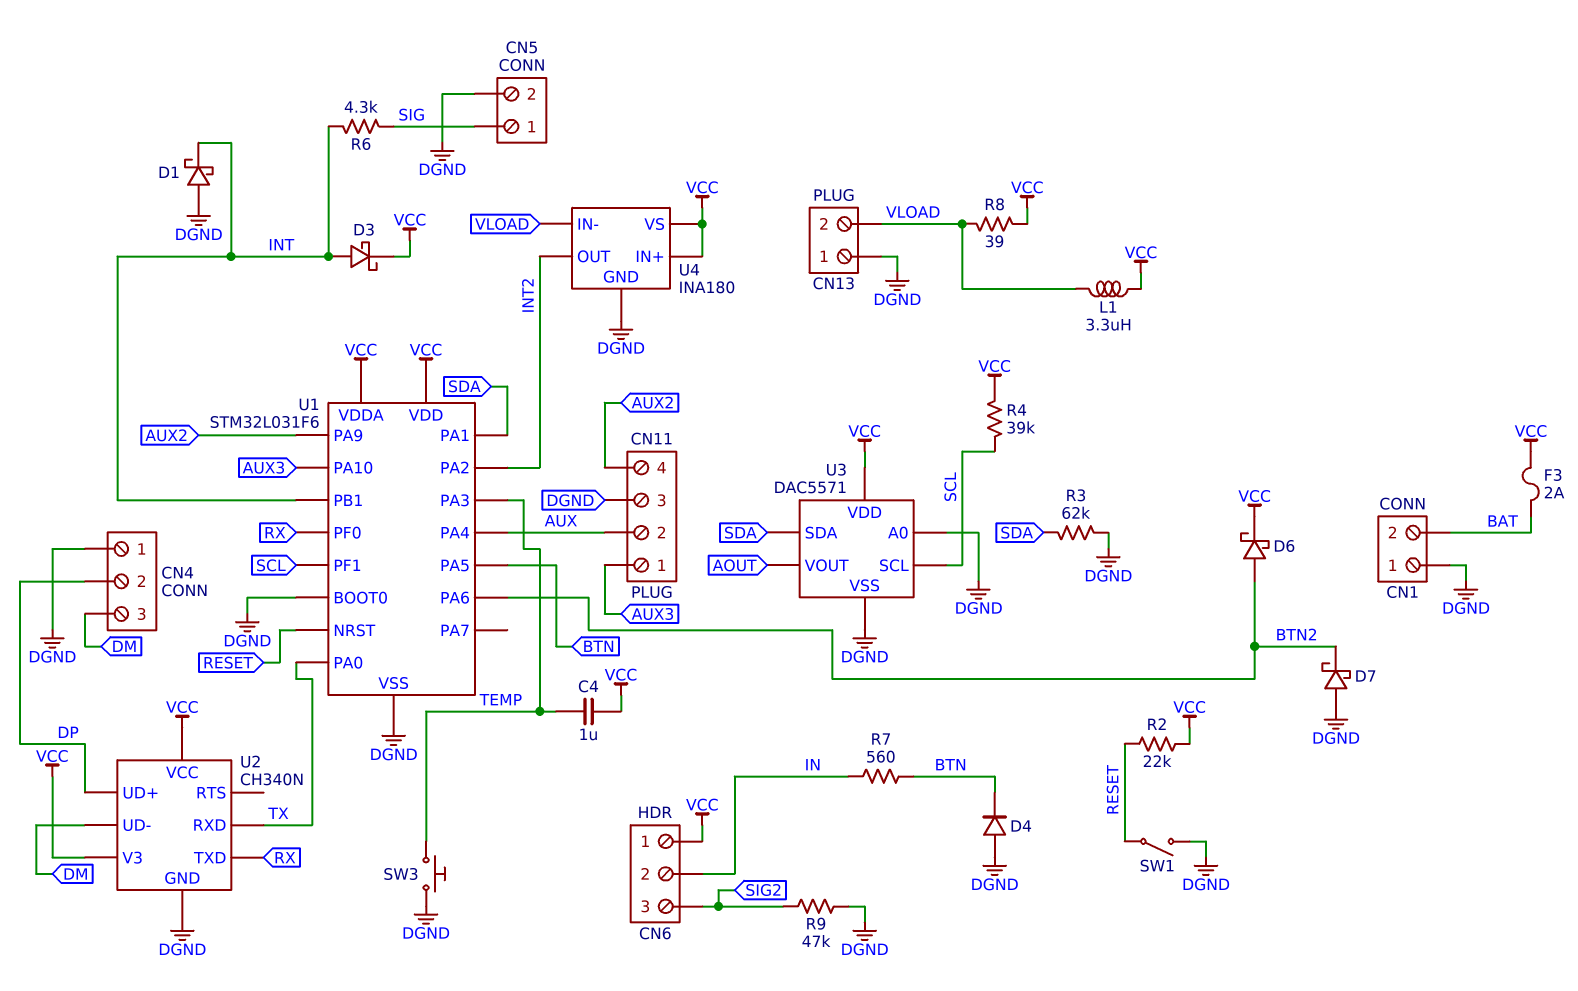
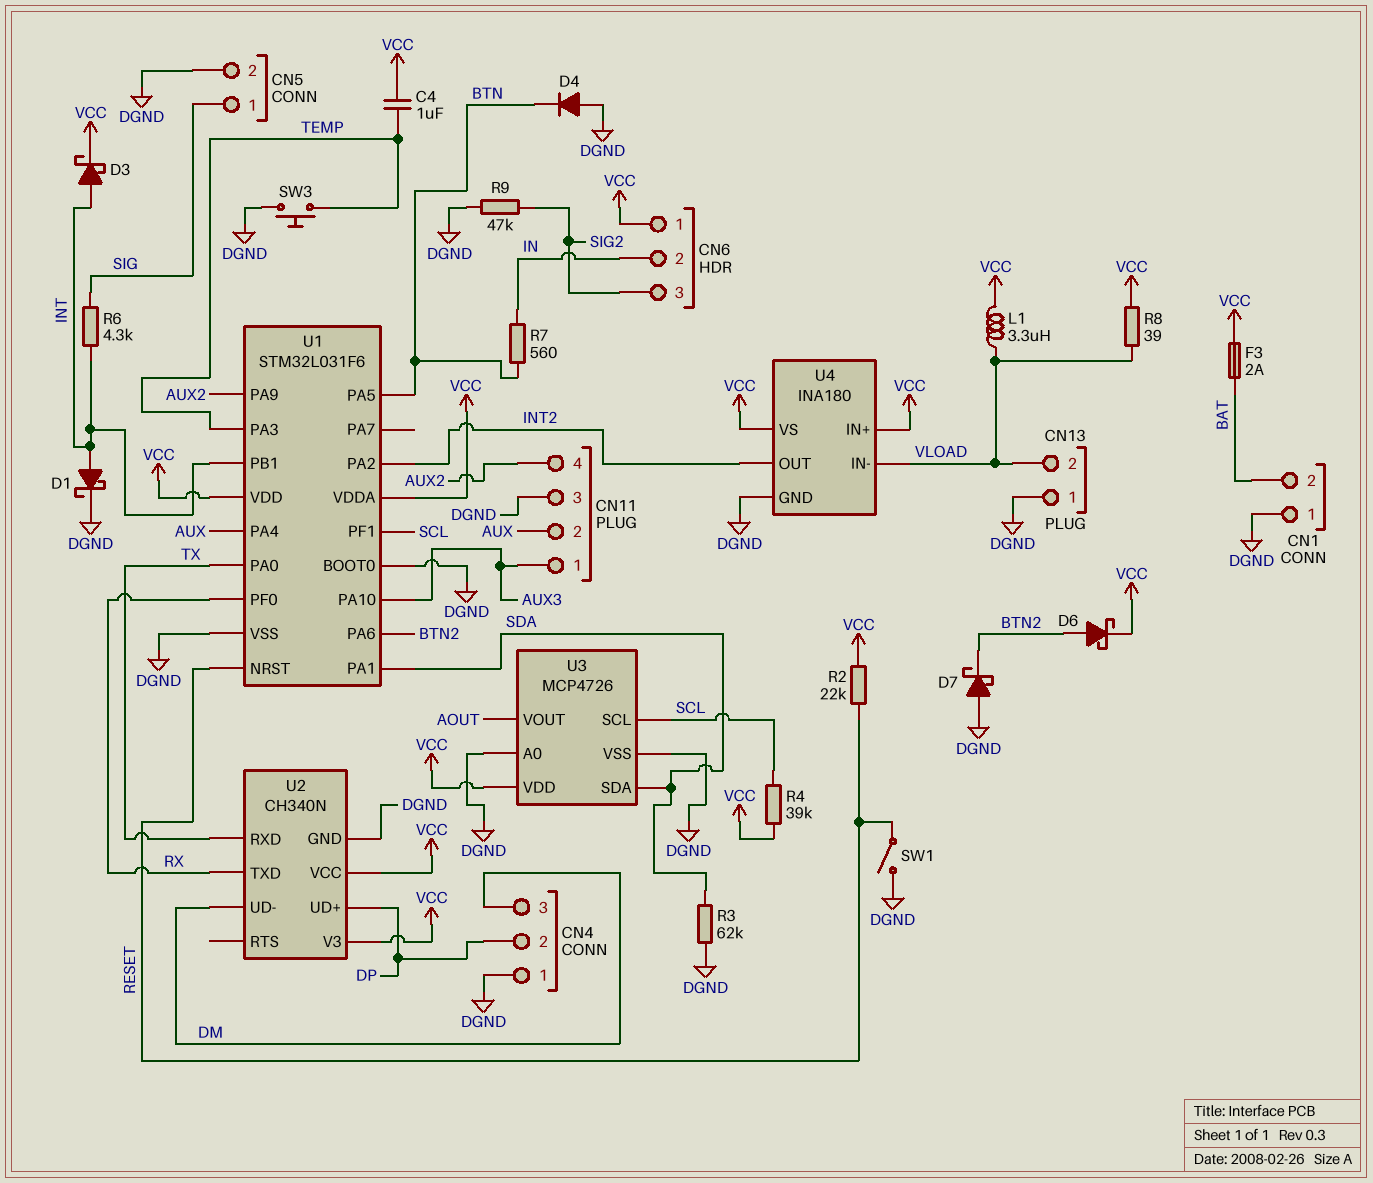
D1: schottky (A DGND, K INT) -> schottky (A INT, K DGND)
U3: DAC5571 -> MCP4726

